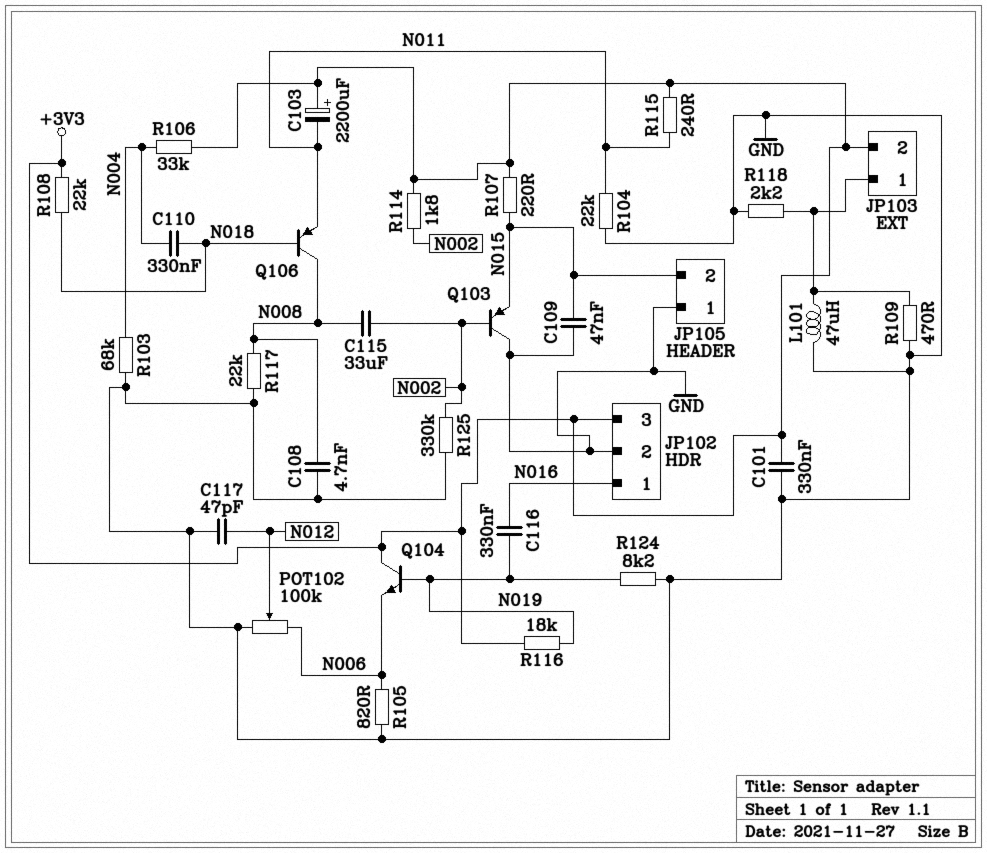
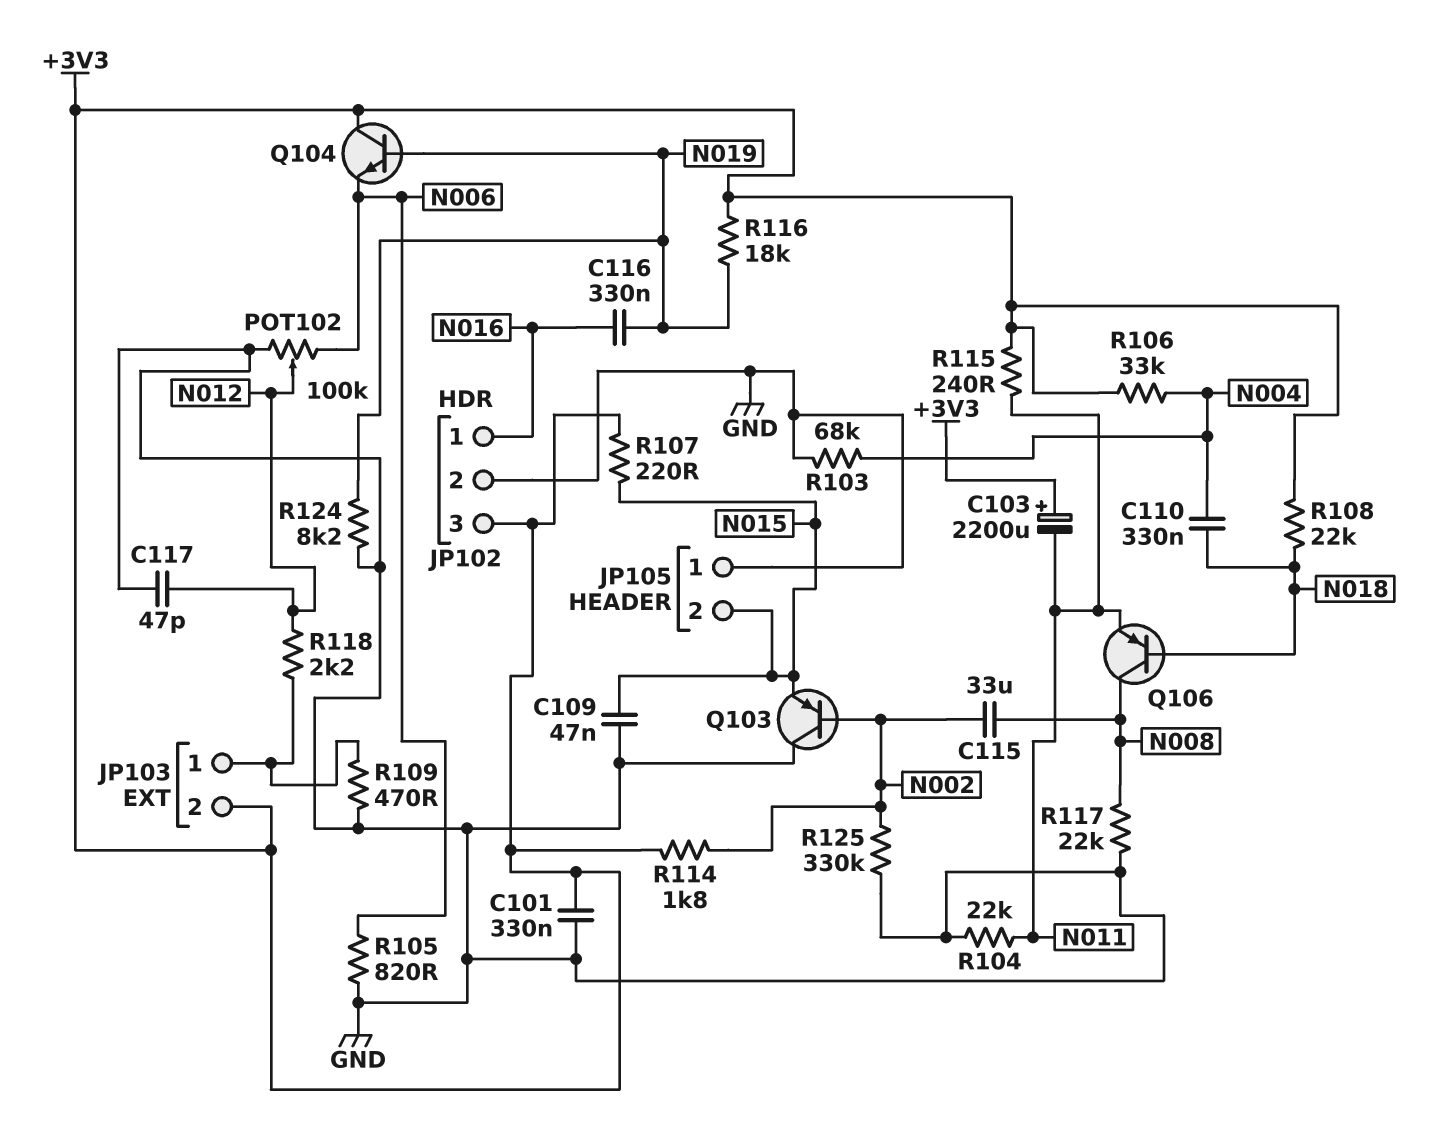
C108: 4.7nF (GND, N008) -> none
L101: 47uH (GND, JP103/1) -> none
R118: 2.2k (GND, JP103/1) -> 2.2k (JP103/1, N012)

